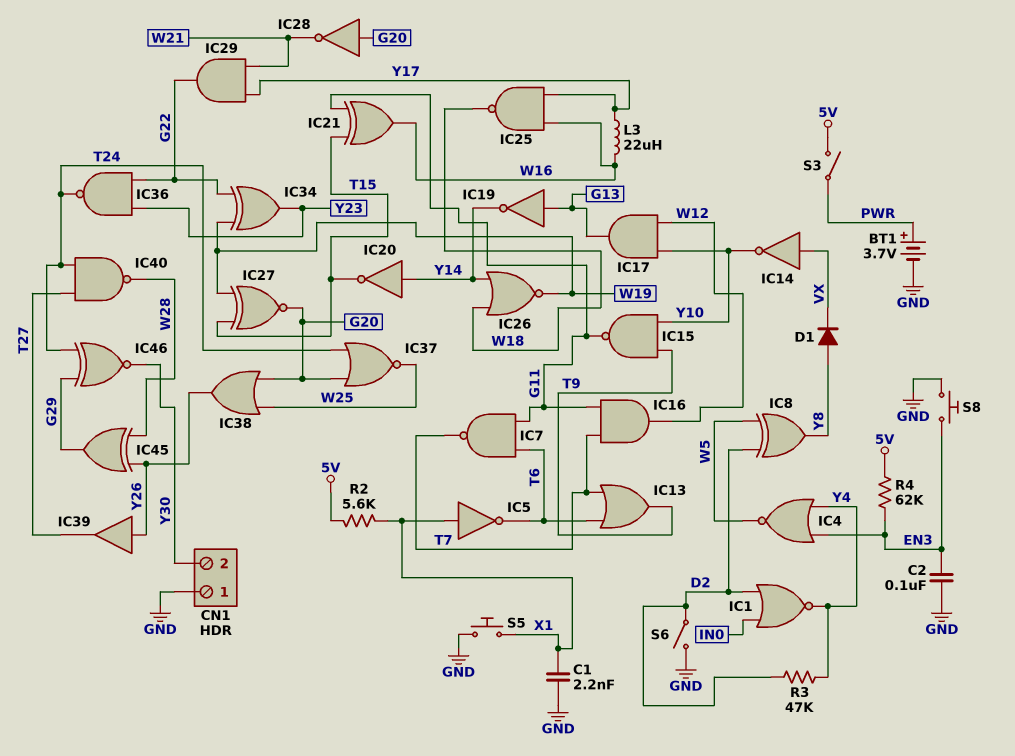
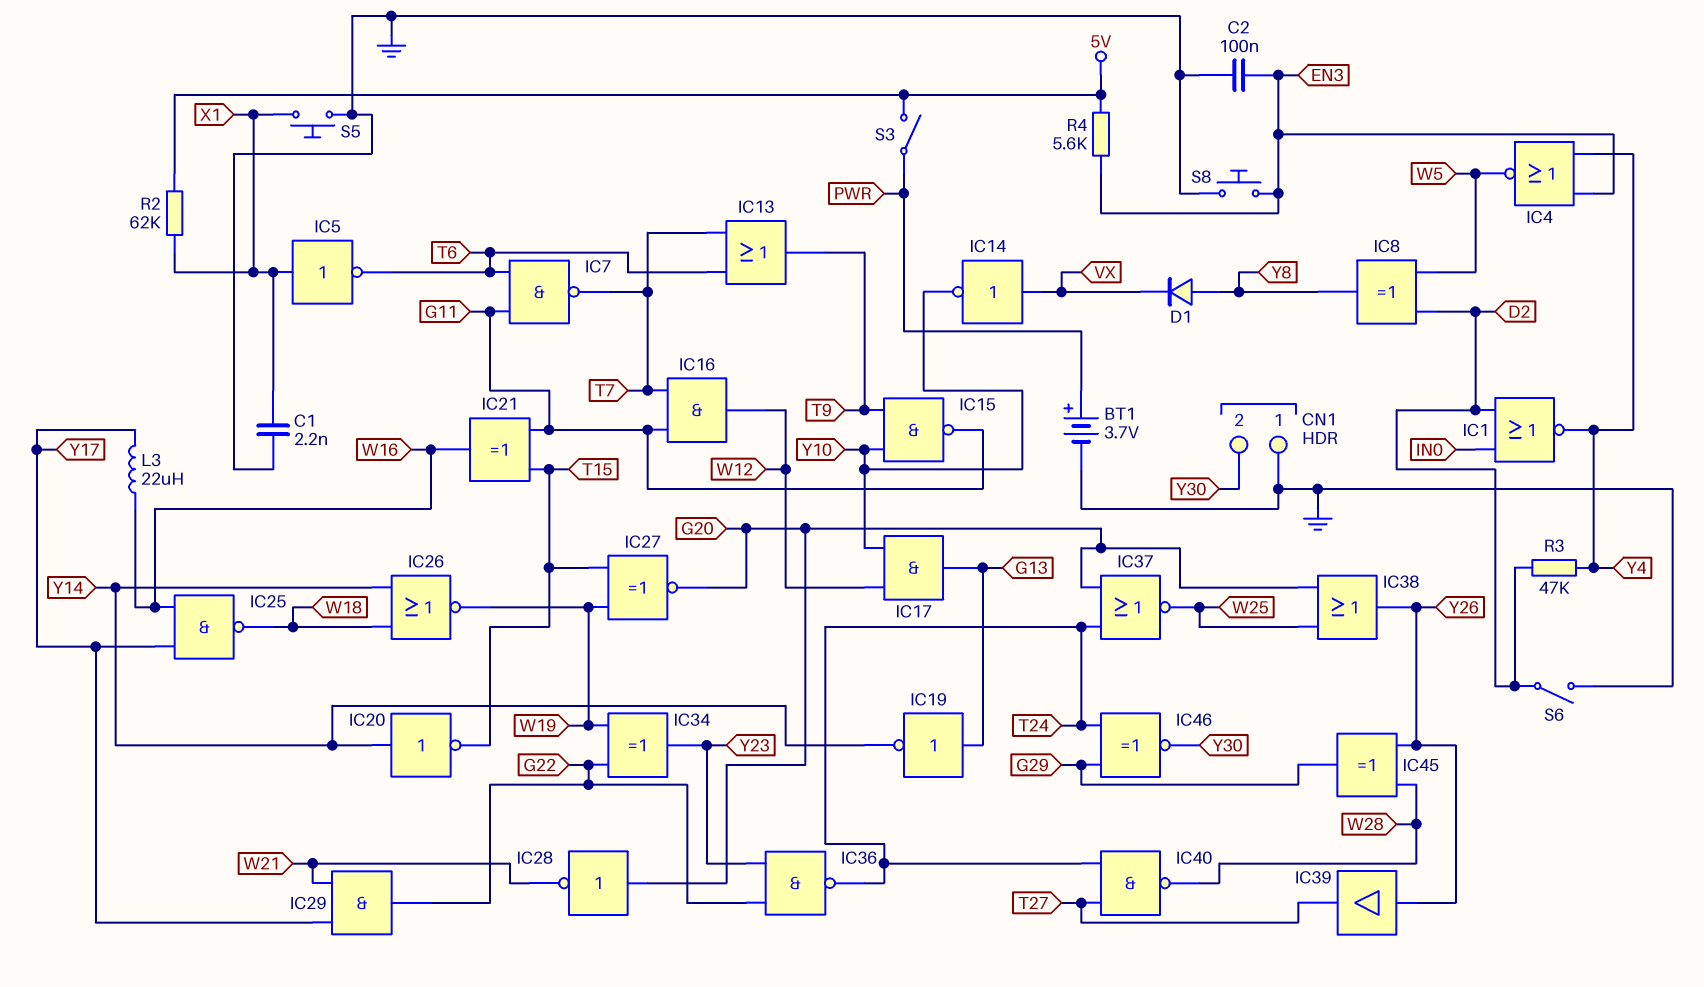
R2: 5.6k (5V, X1) -> 62k (5V, X1)
R4: 62k (5V, EN3) -> 5.6k (5V, EN3)

